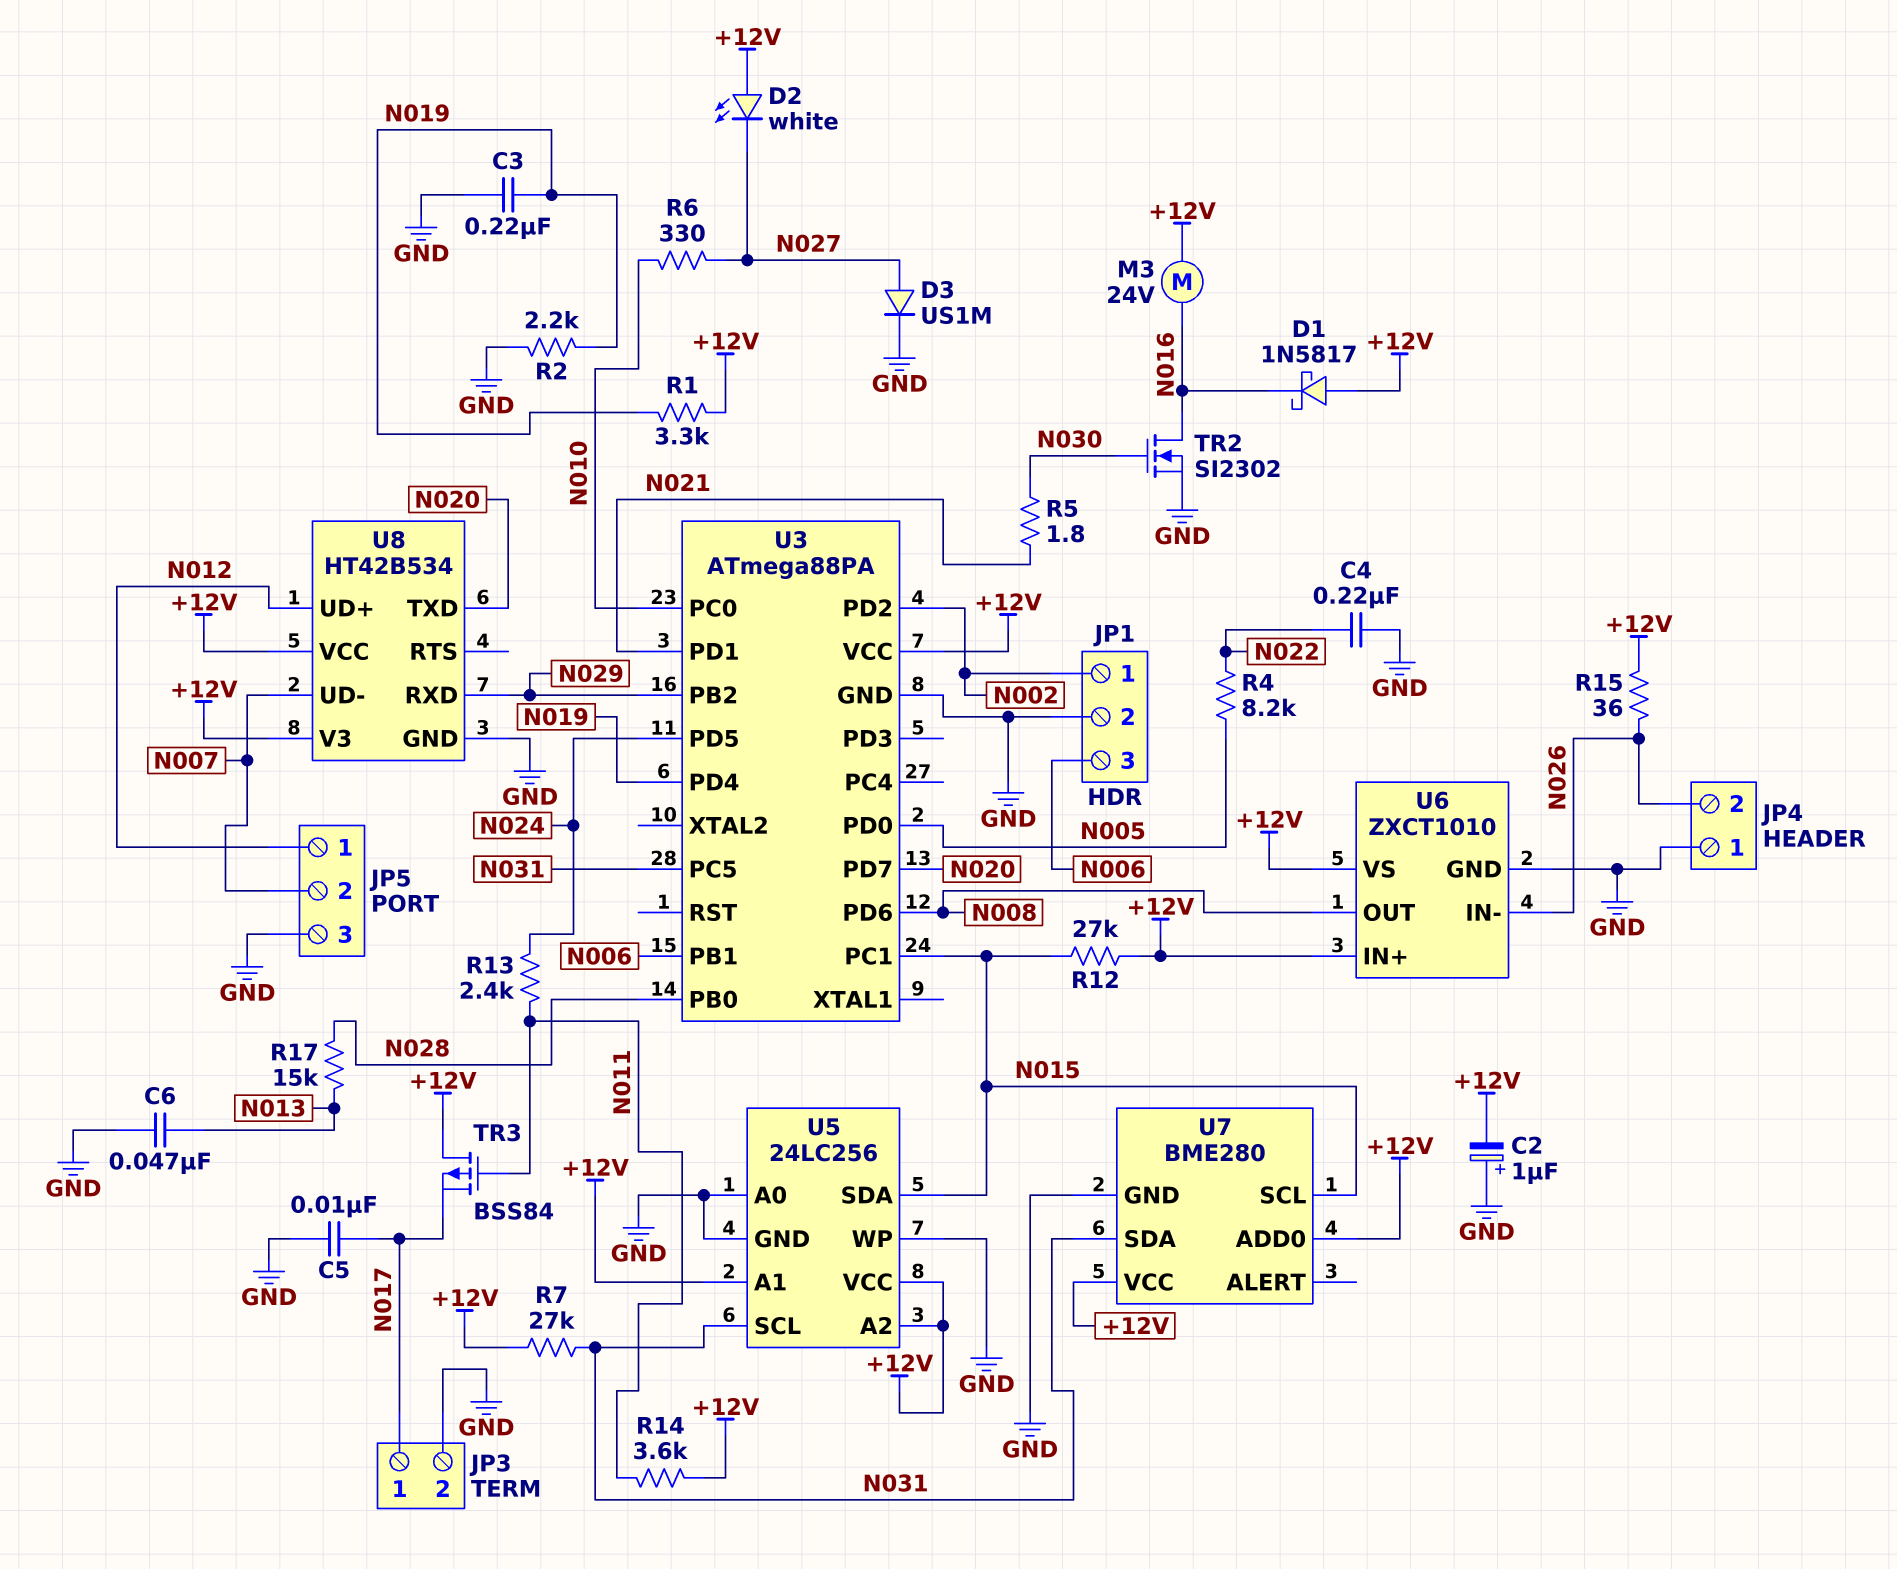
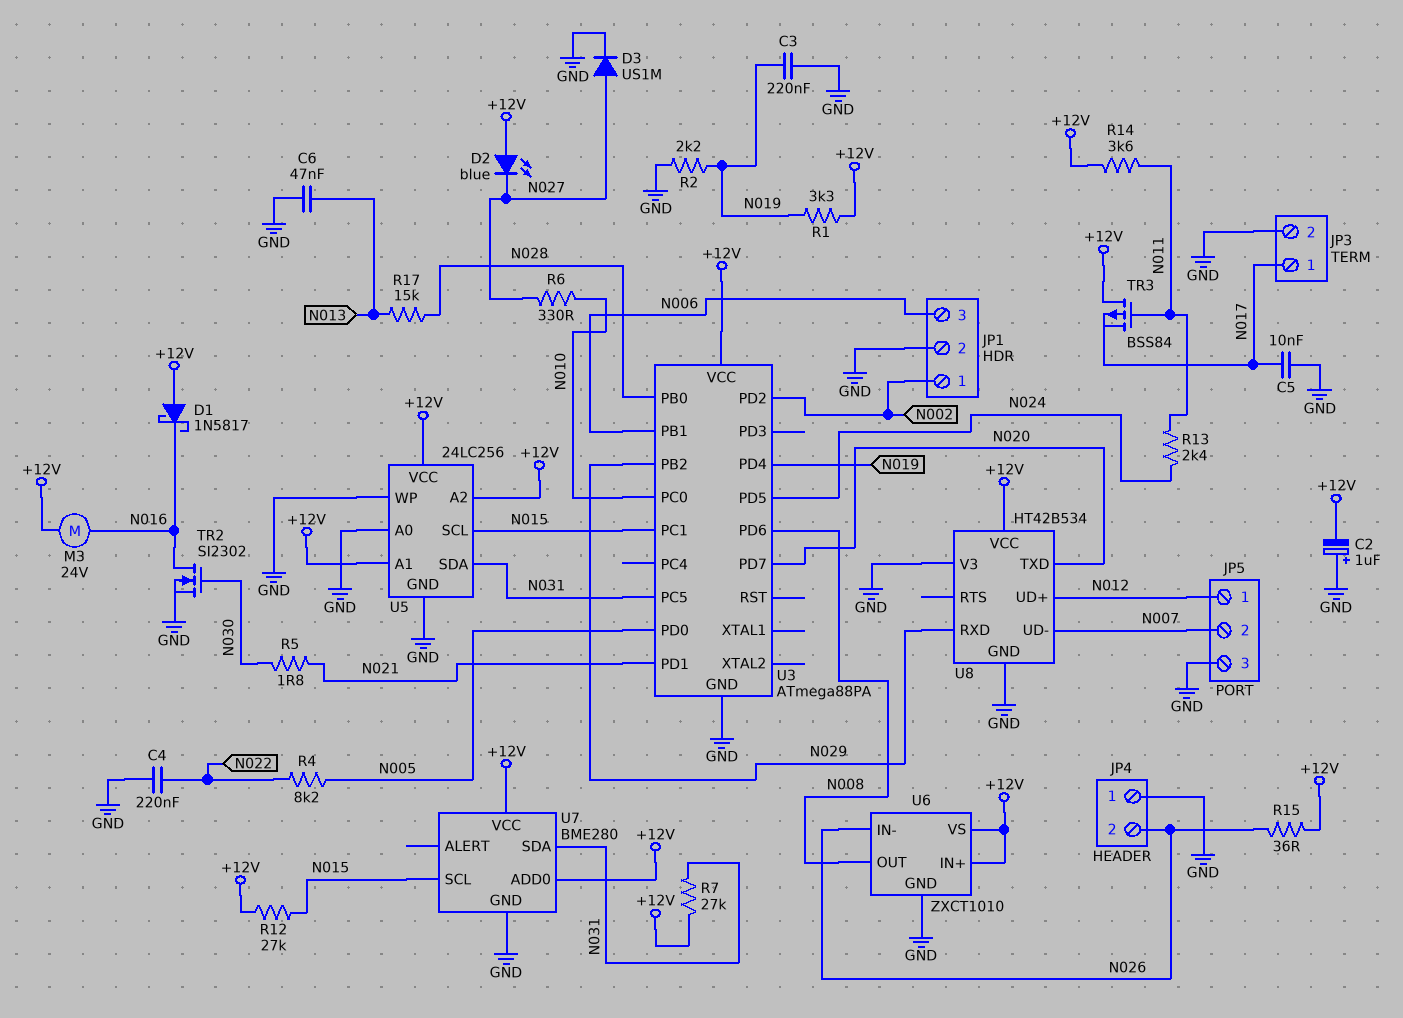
D2: LED white (A +12V, K N027) -> LED blue (A +12V, K N027)
U5 pin SCL: N031 -> N015
U5 pin SDA: N015 -> N031
U8 pin V3: +12V -> GND

